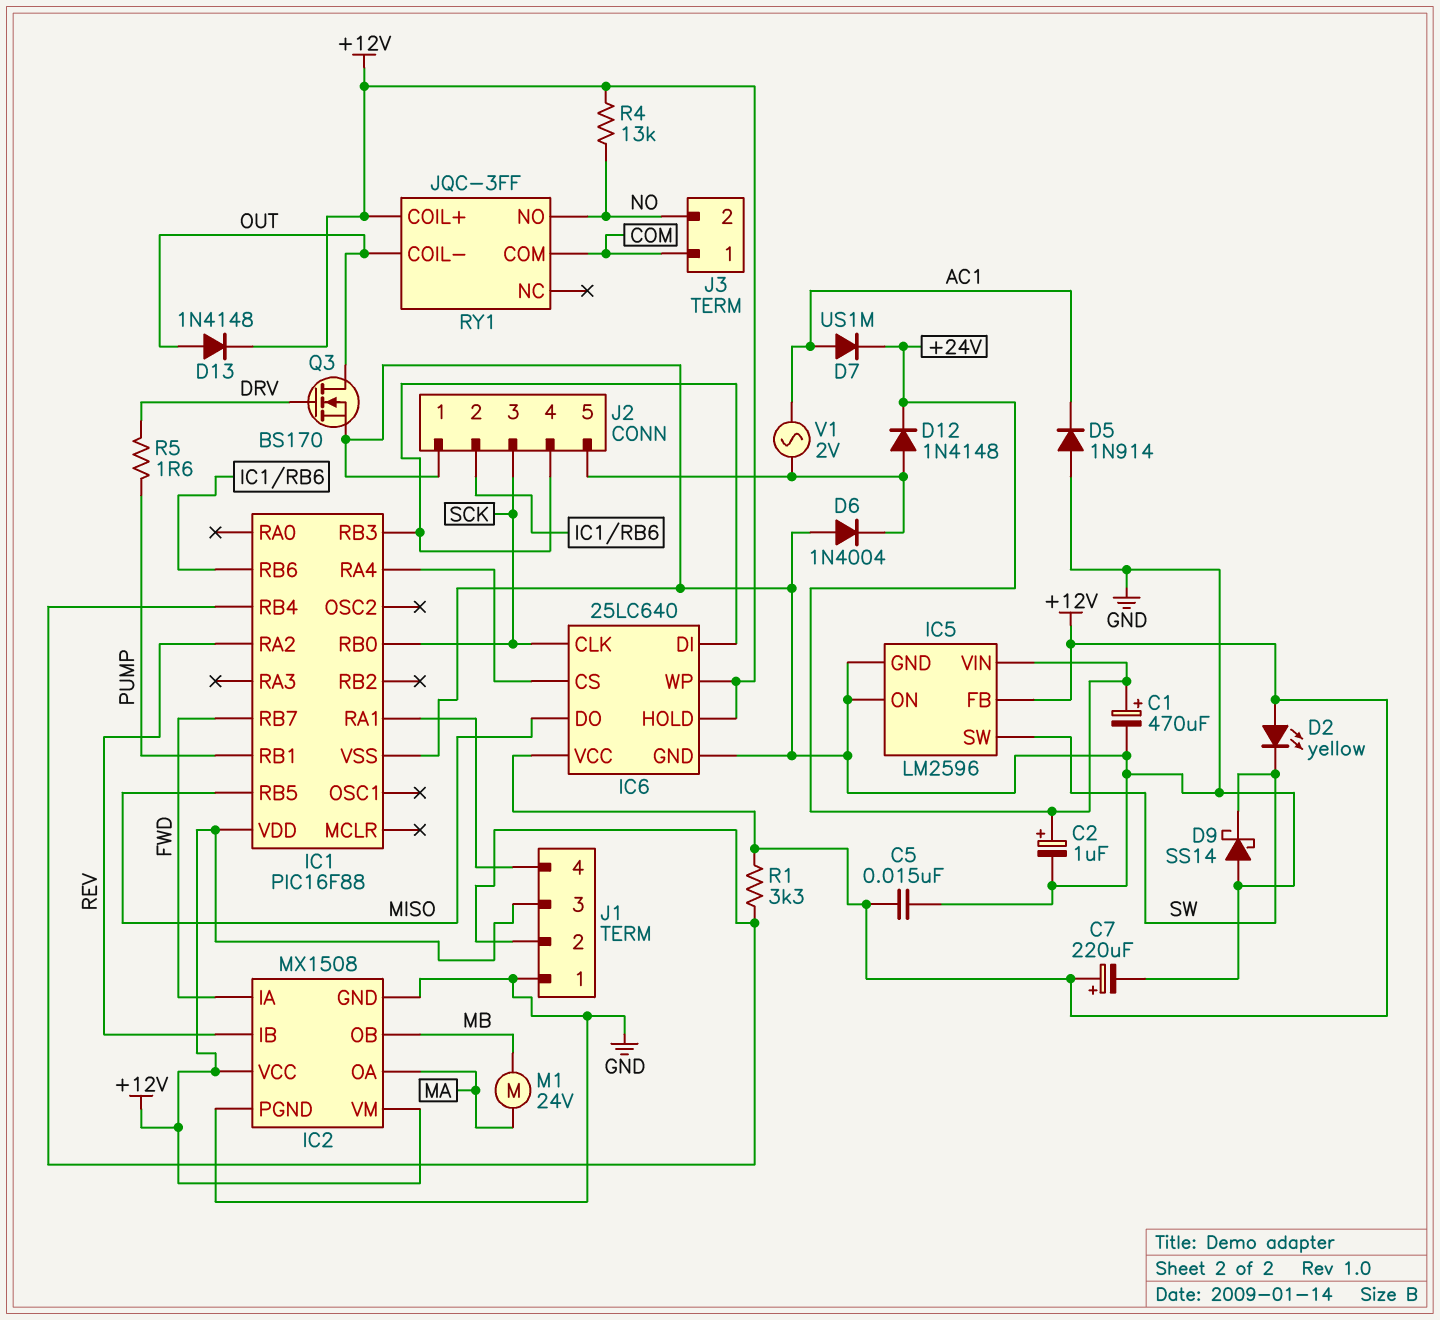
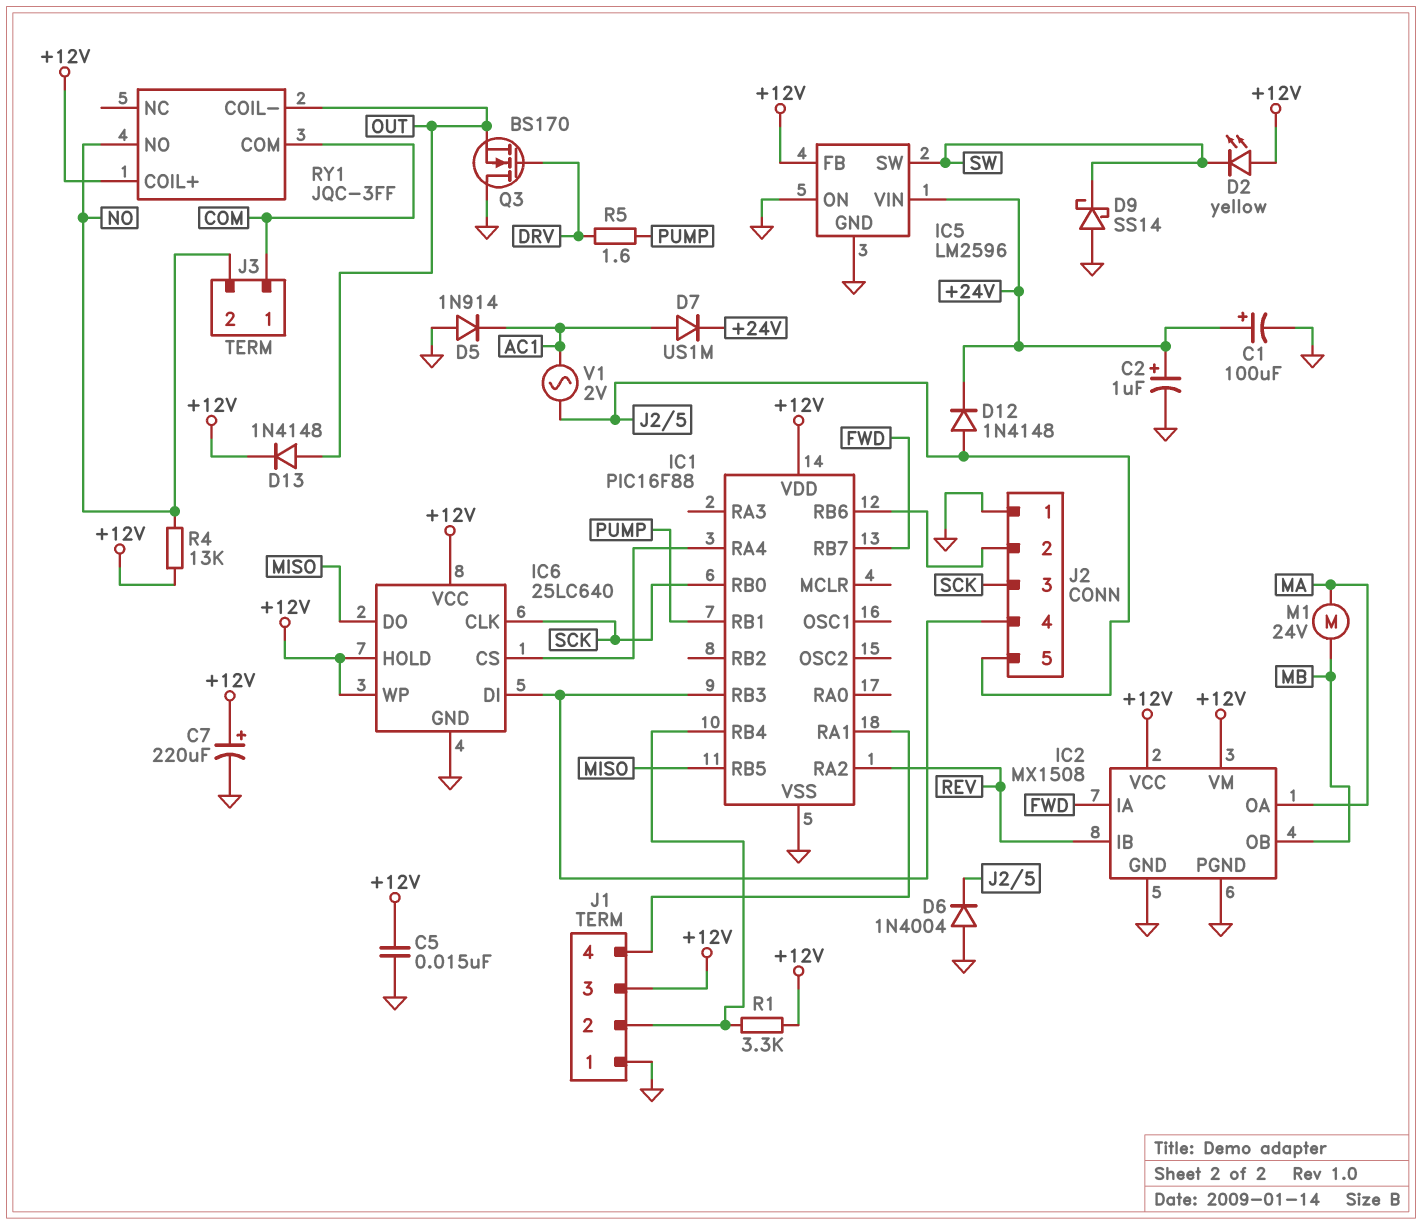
C1: 470uF (plus +24V, minus GND) -> 100uF (plus +24V, minus GND)
Q3: NMOS BS170 (G DRV, D OUT, S GND) -> NMOS BS170 (G DRV, D GND, S OUT)

